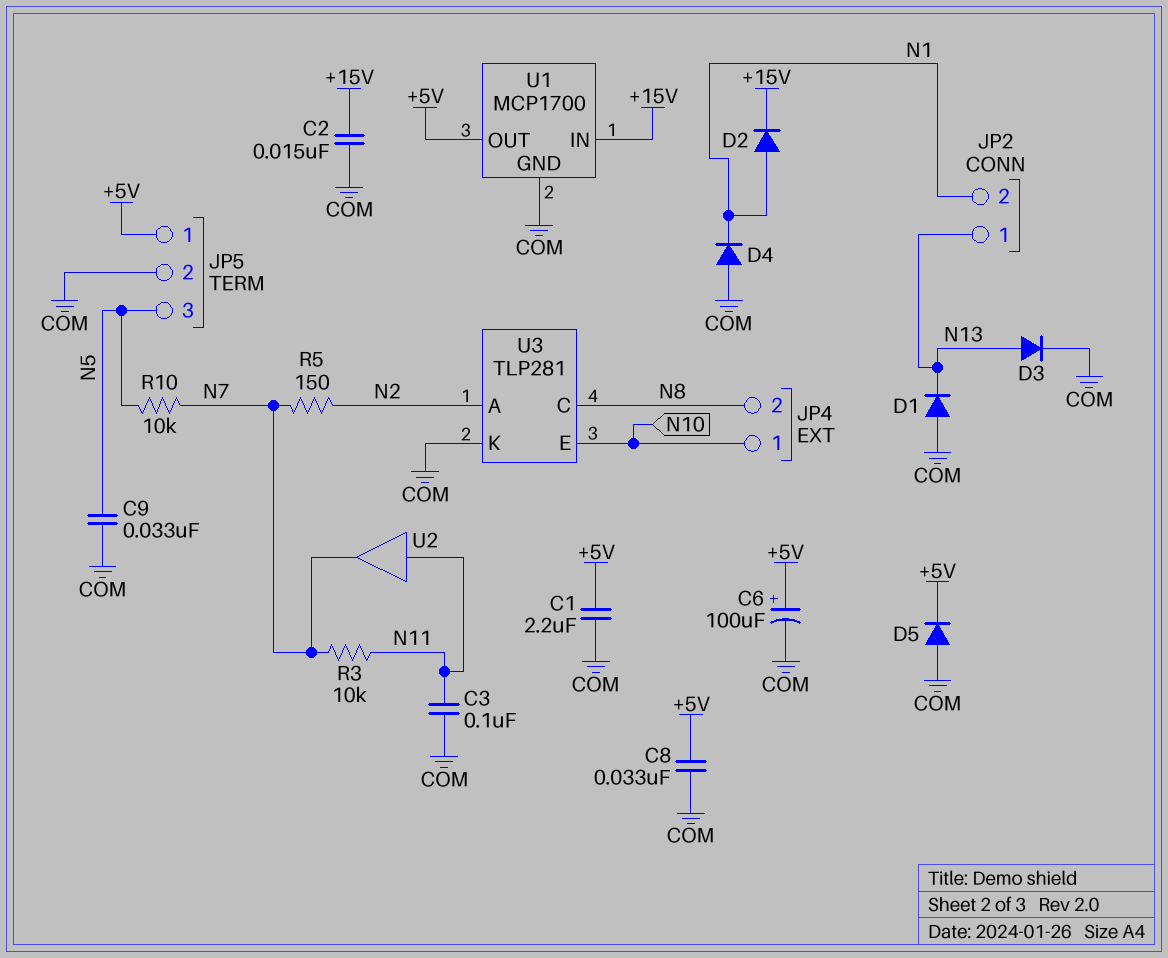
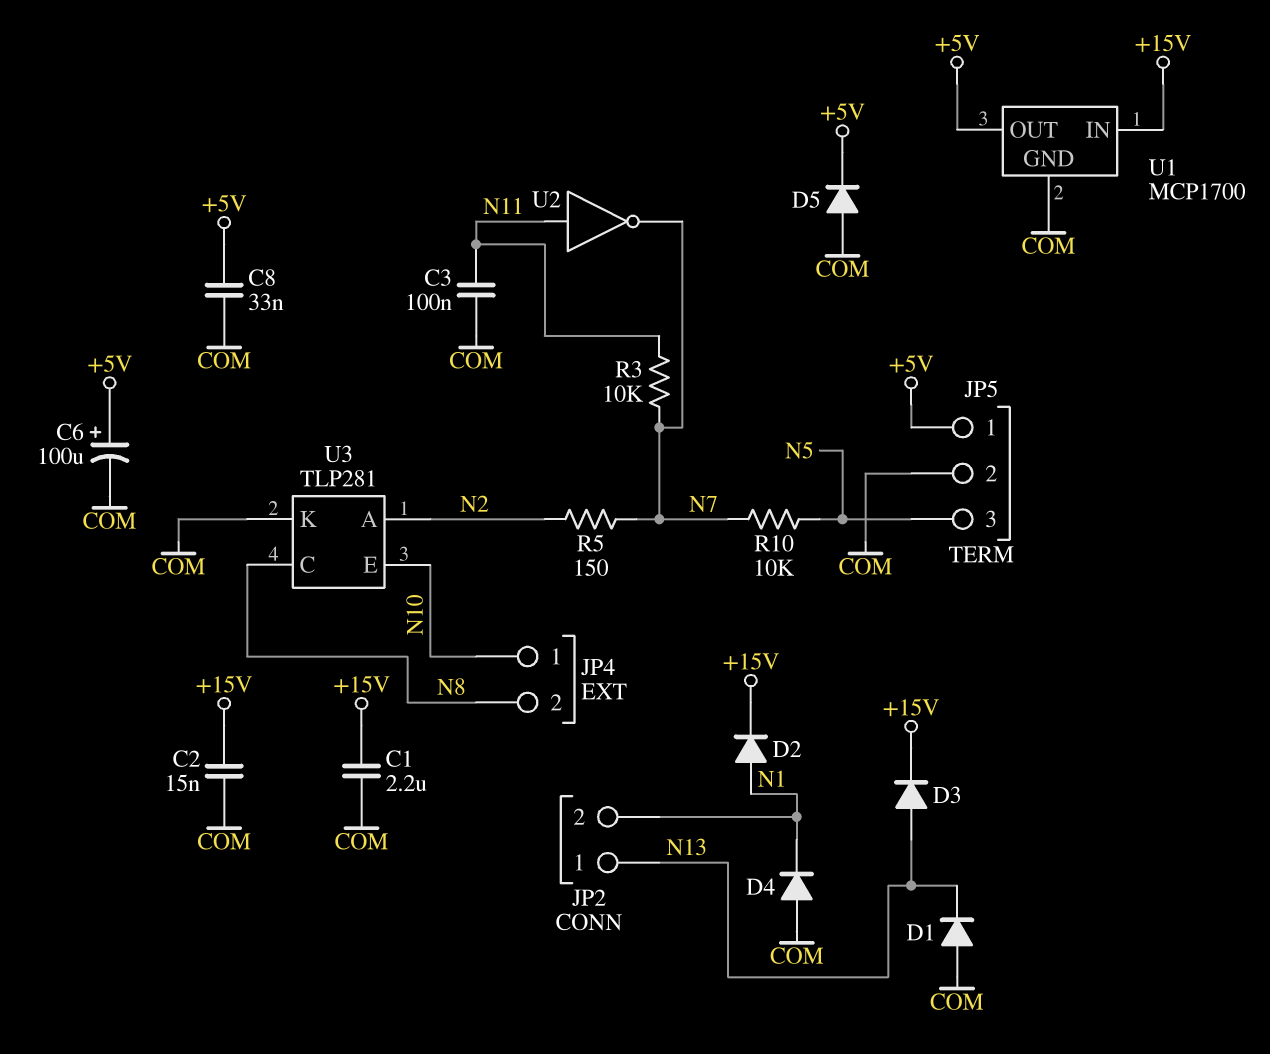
C1: 2.2uF (+5V, COM) -> 2.2uF (+15V, COM)
C9: 33nF (COM, N5) -> none
D3: diode (A N13, K COM) -> diode (A N13, K +15V)
U2: buffer (in N11, out N7) -> NOT (in N11, out N7)

